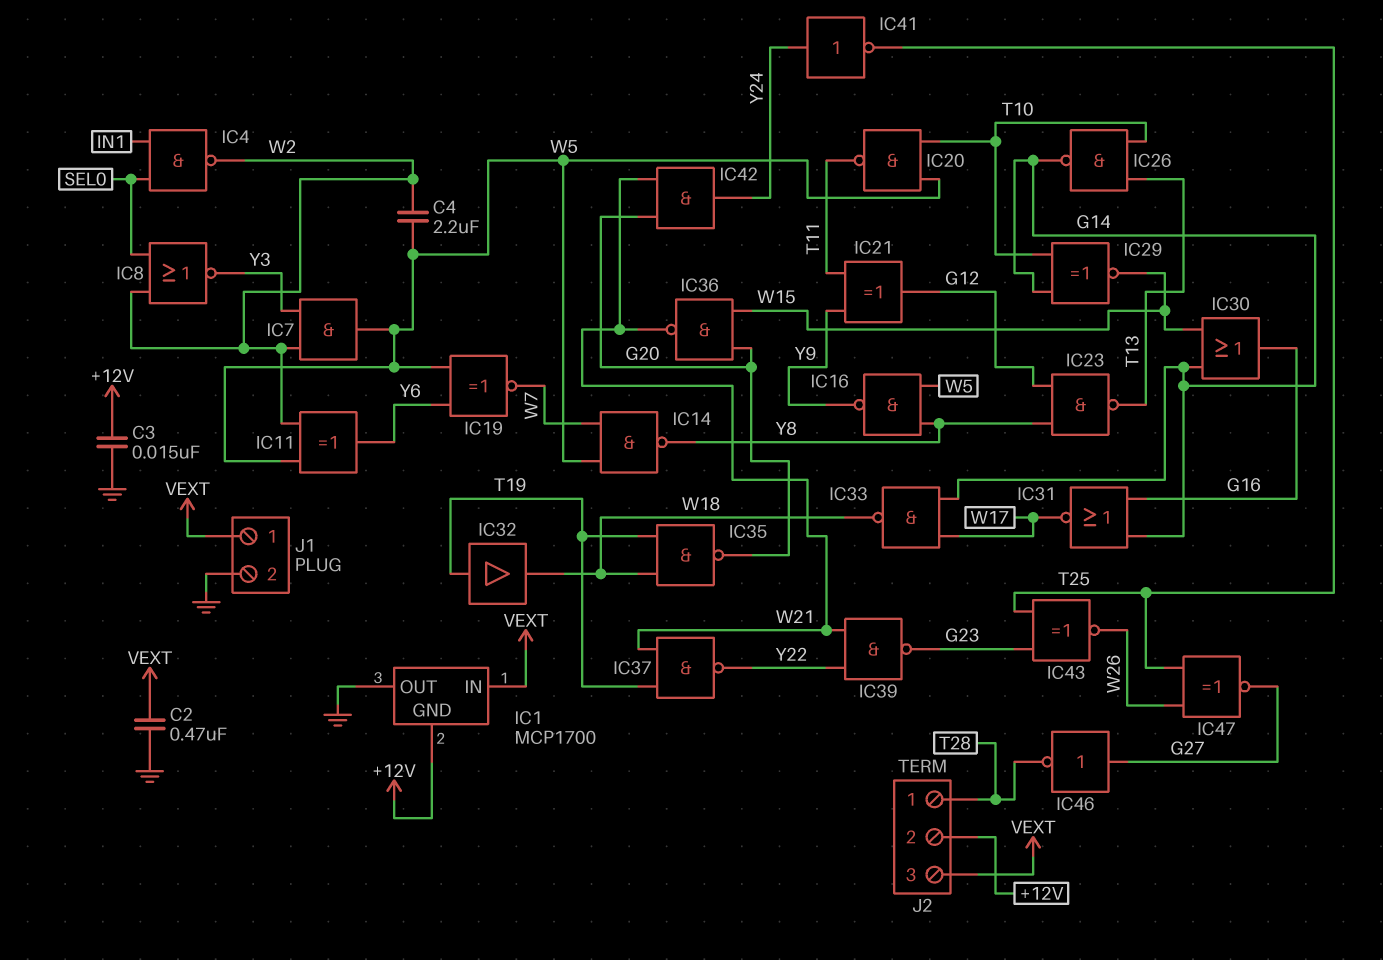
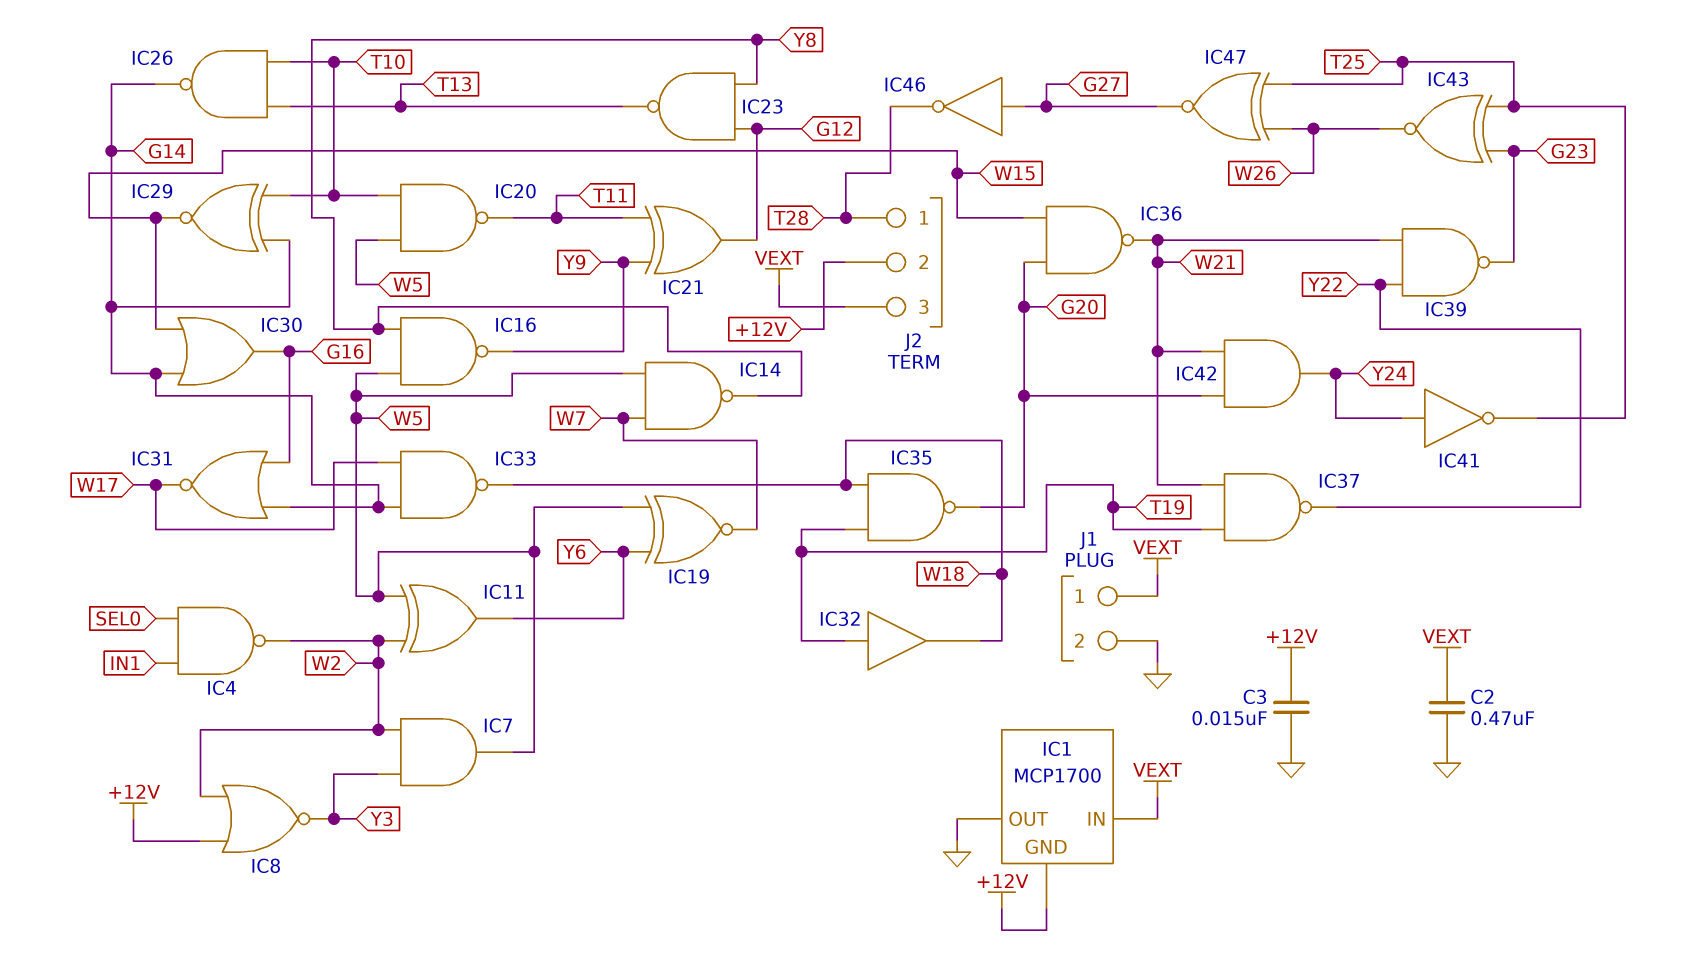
C4: 2.2uF (W2, W5) -> none
IC8: NOR (in SEL0, in W2, out Y3) -> NOR (in +12V, in W2, out Y3)

